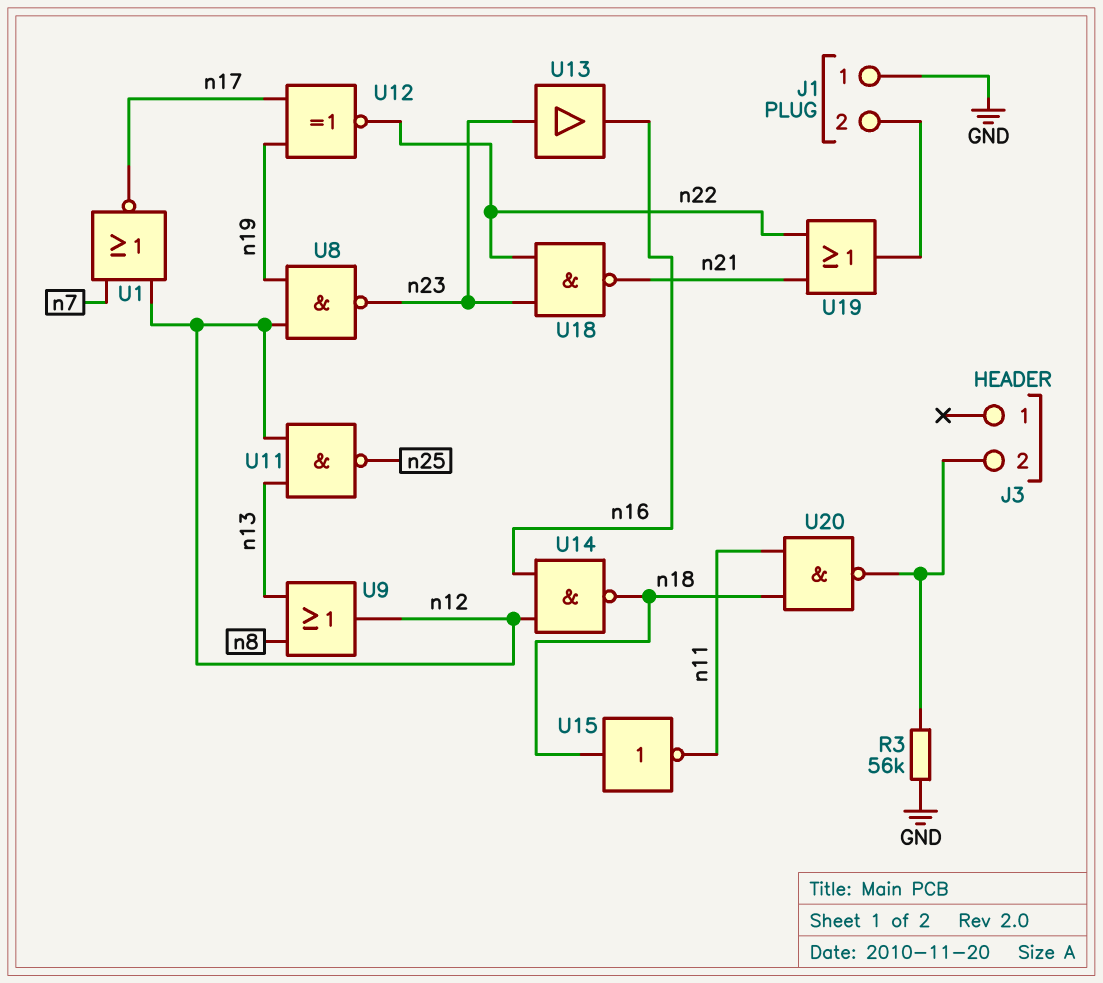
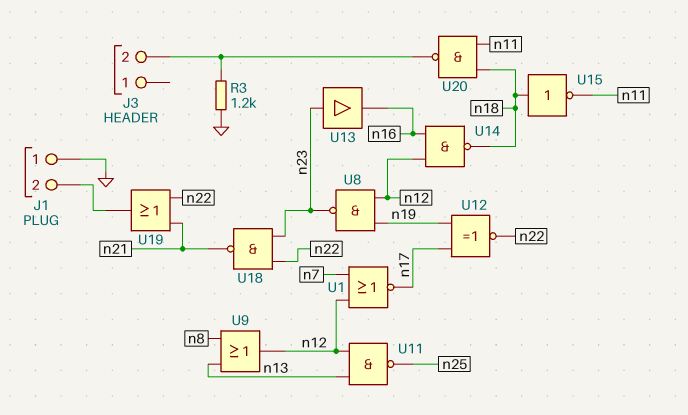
R3: 56k (GND, J3/2) -> 1.2k (GND, J3/2)

